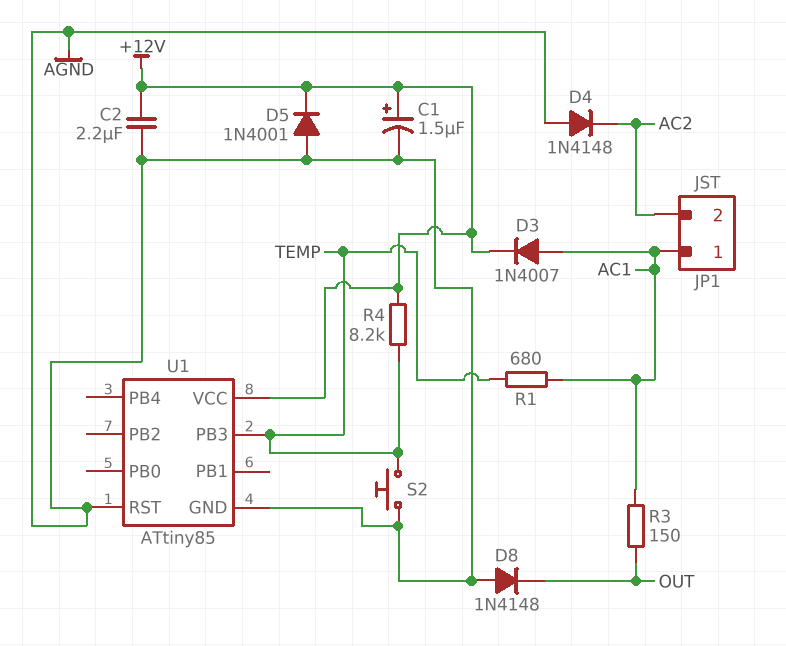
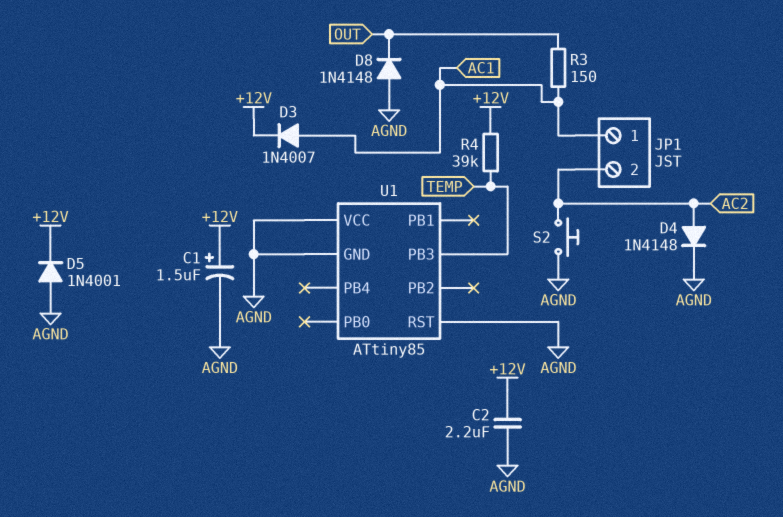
D4: diode 1N4148 (A AGND, K AC2) -> diode 1N4148 (A AC2, K AGND)
R1: 680 (AC1, TEMP) -> none
R4: 8.2k (+12V, TEMP) -> 39k (+12V, TEMP)
S2: button (AGND, TEMP) -> button (AC2, AGND)
U1 pin VCC: +12V -> AGND

